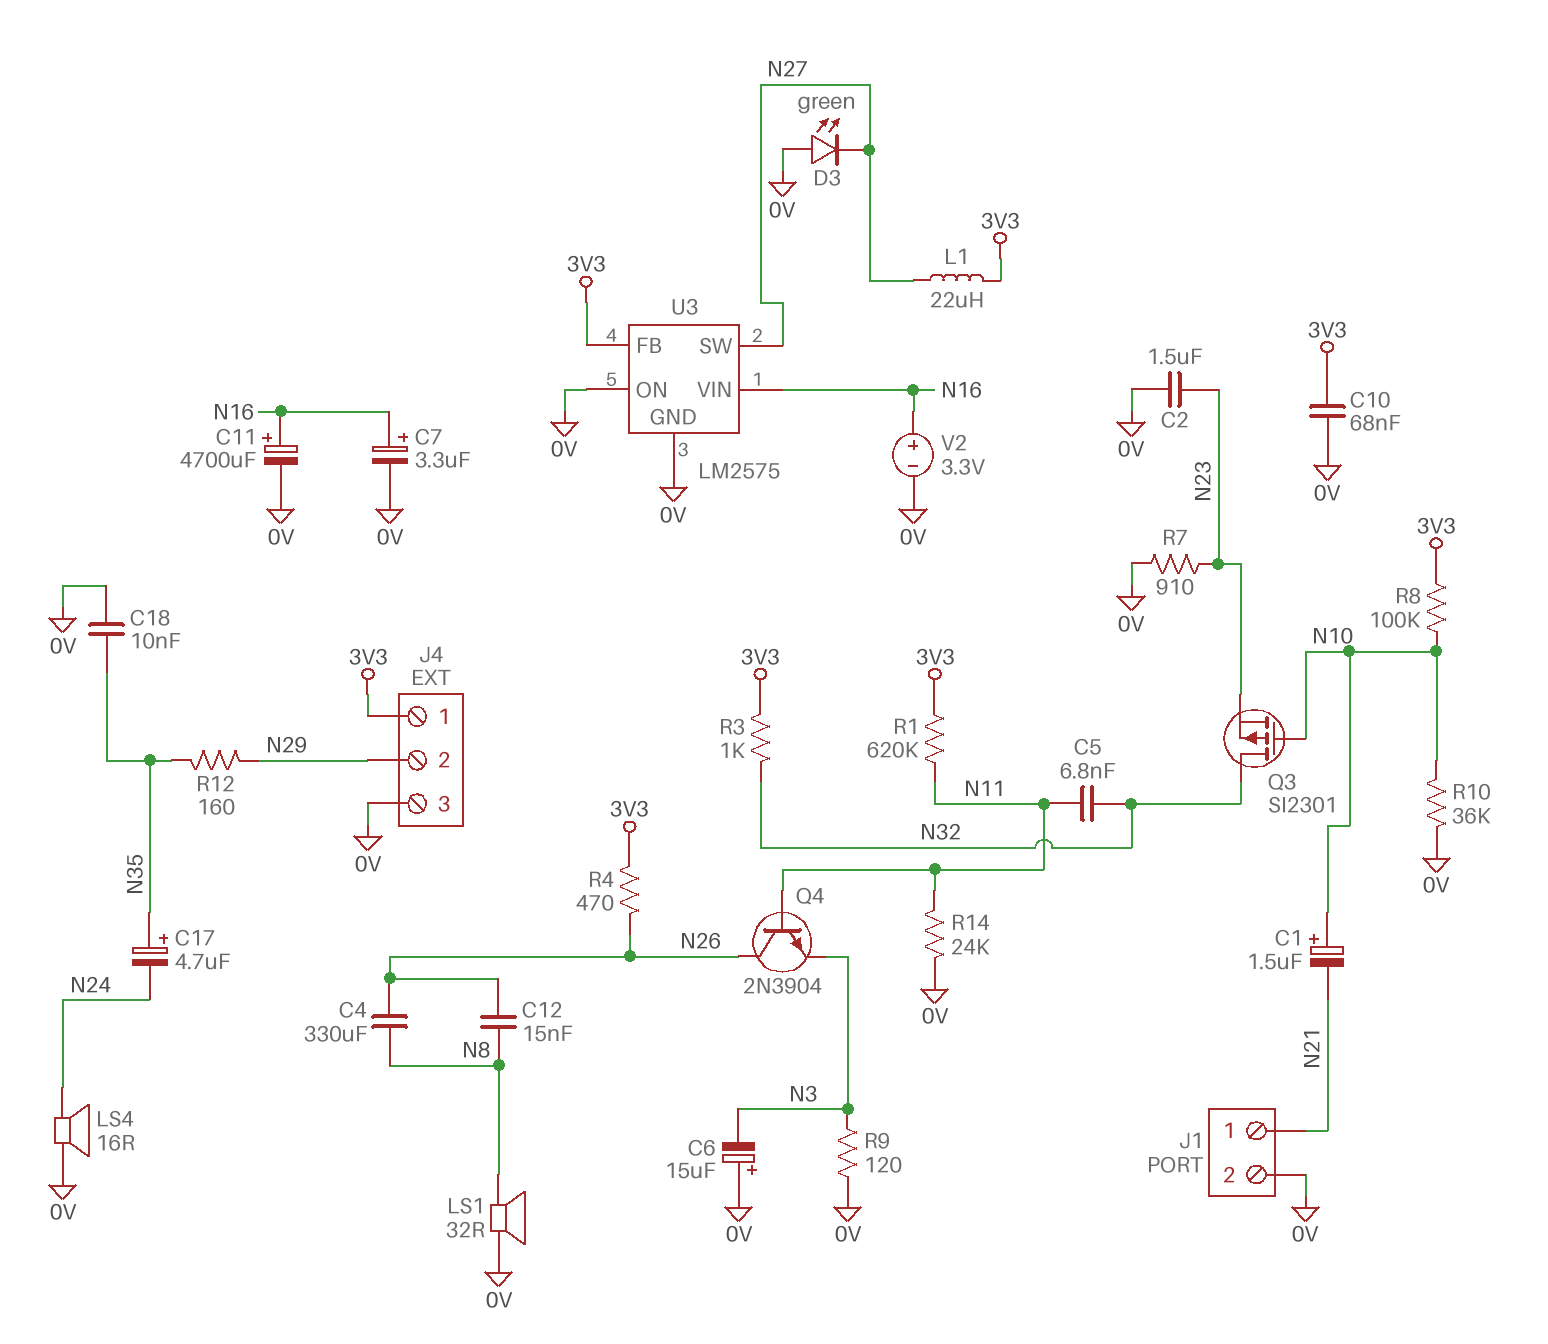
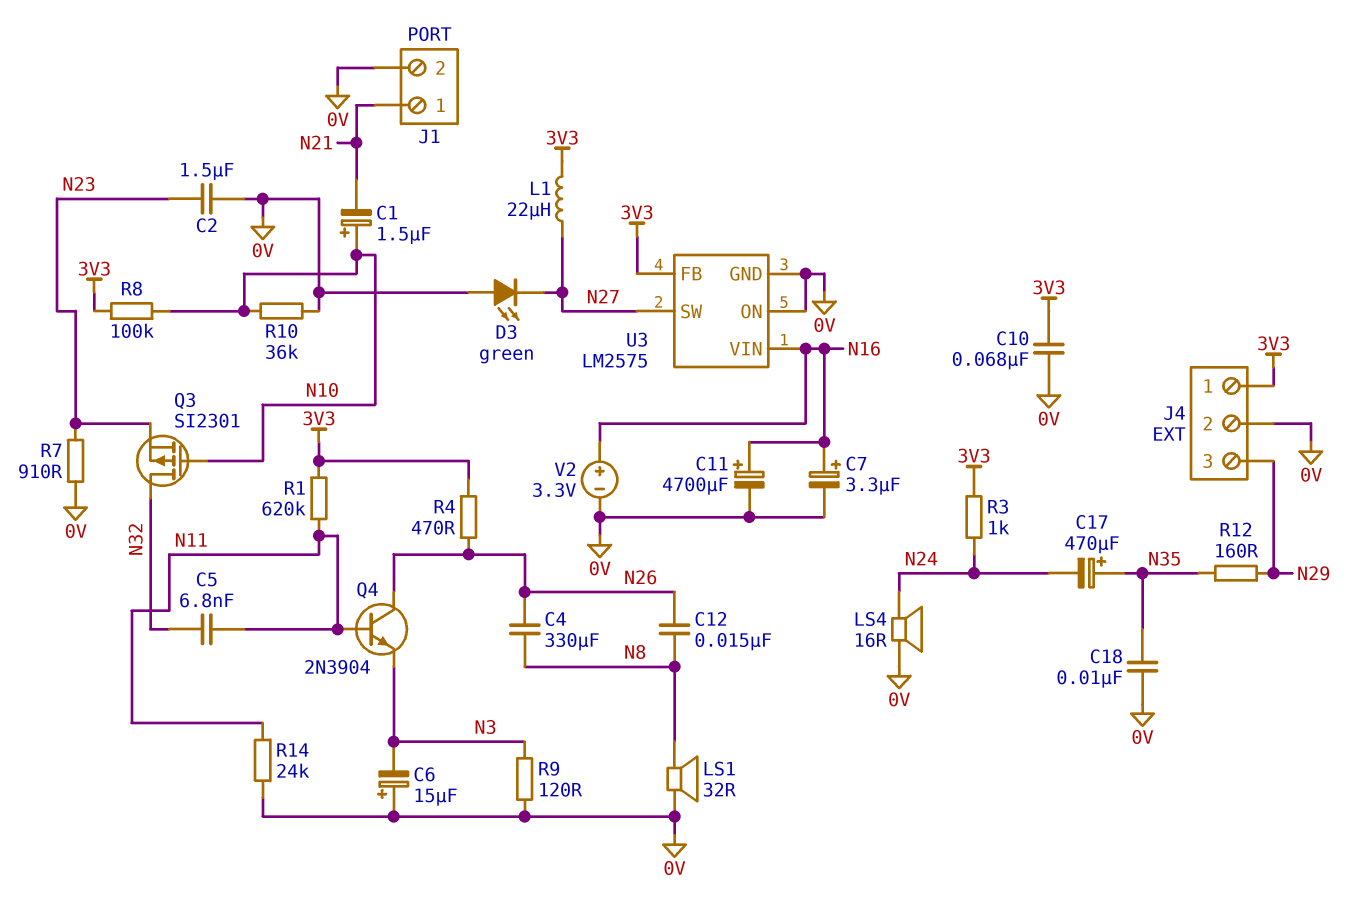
C17: 4.7uF (plus N35, minus N24) -> 470uF (plus N35, minus N24)
J4 pin 2: N29 -> 0V
J4 pin 3: 0V -> N29
R3: 1k (3V3, N32) -> 1k (3V3, N24)

